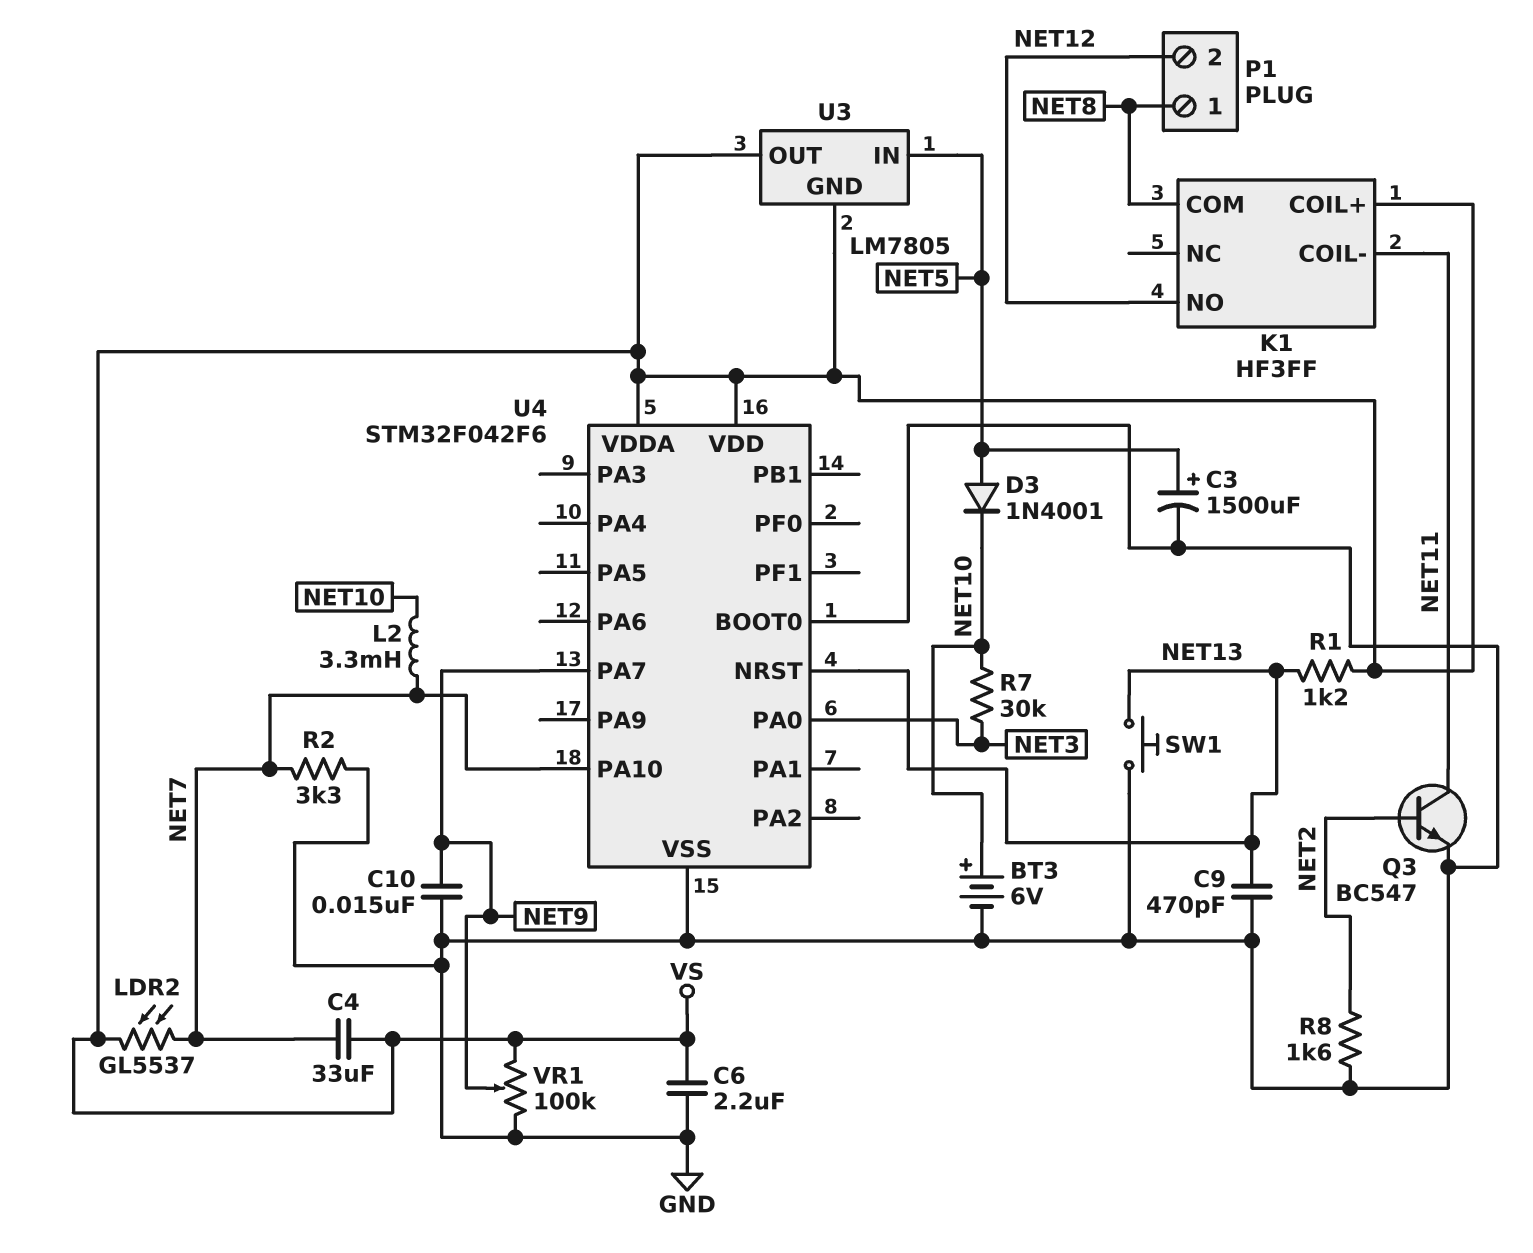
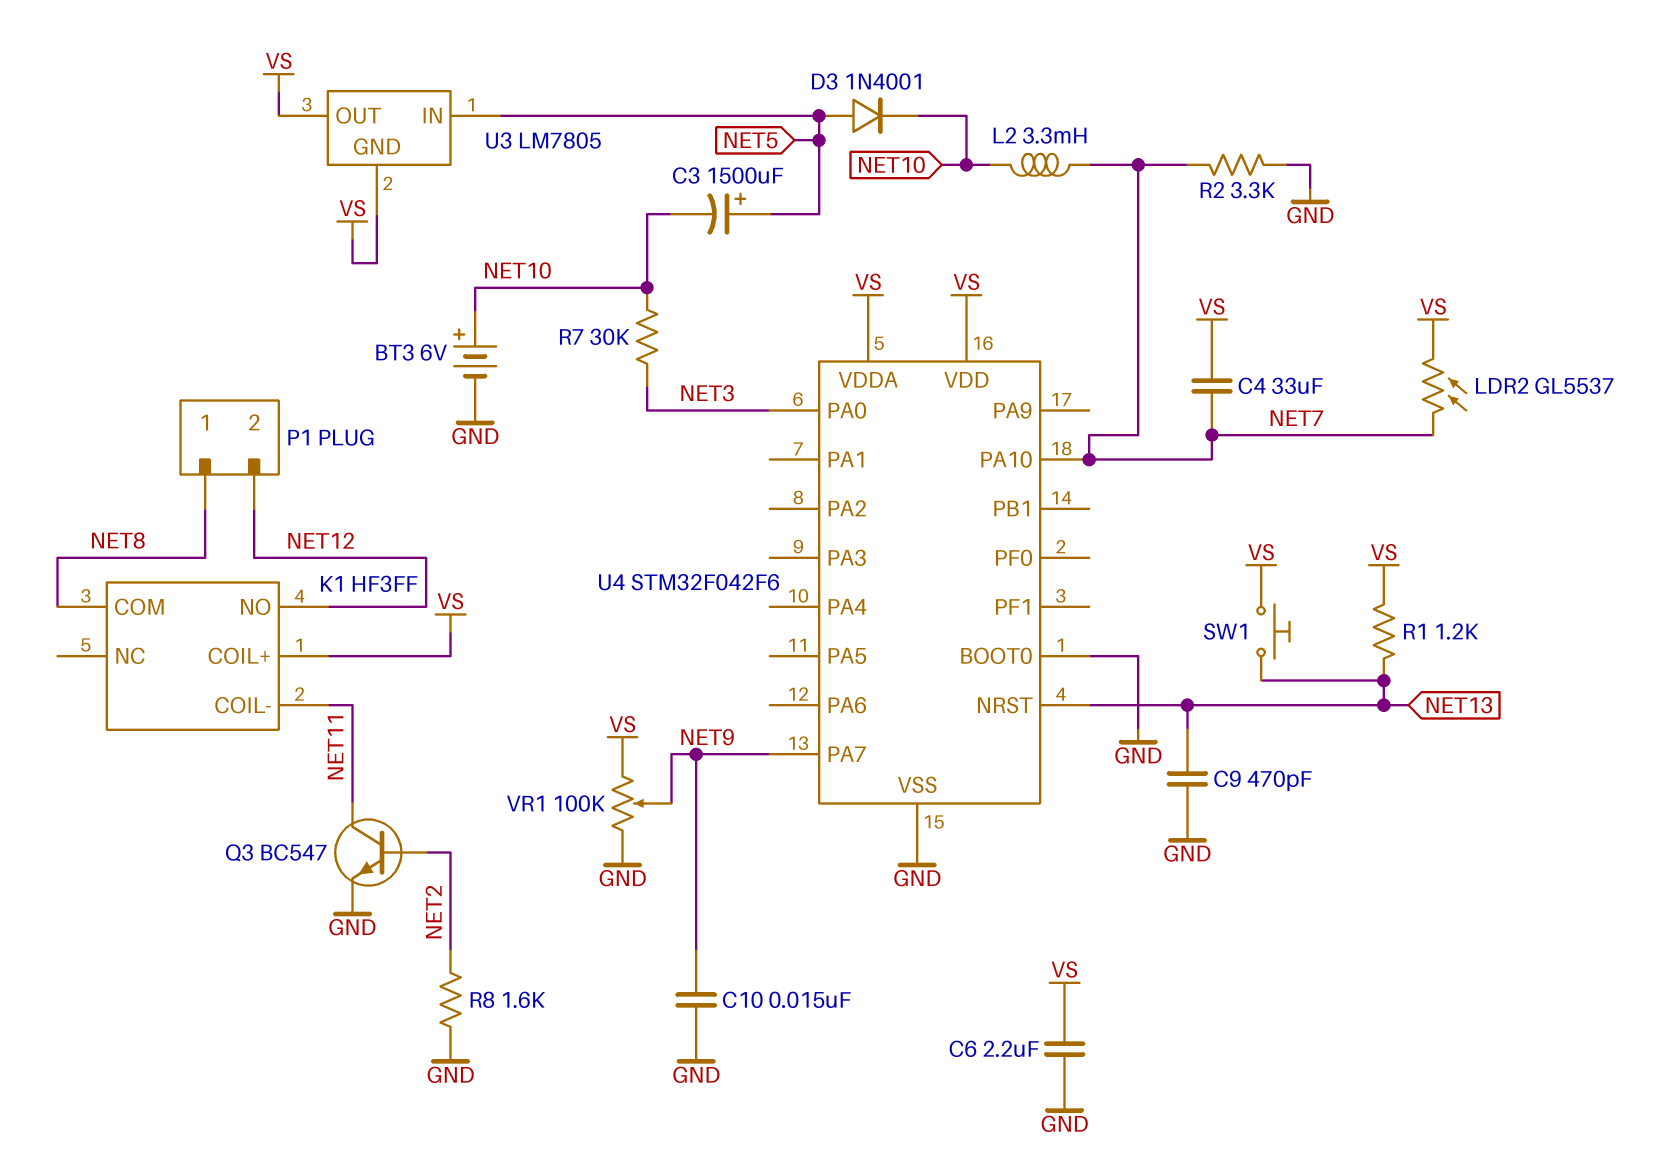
C3: 1500uF (plus NET5, minus GND) -> 1500uF (plus NET5, minus NET10)
SW1: button (GND, NET13) -> button (NET13, VS)

